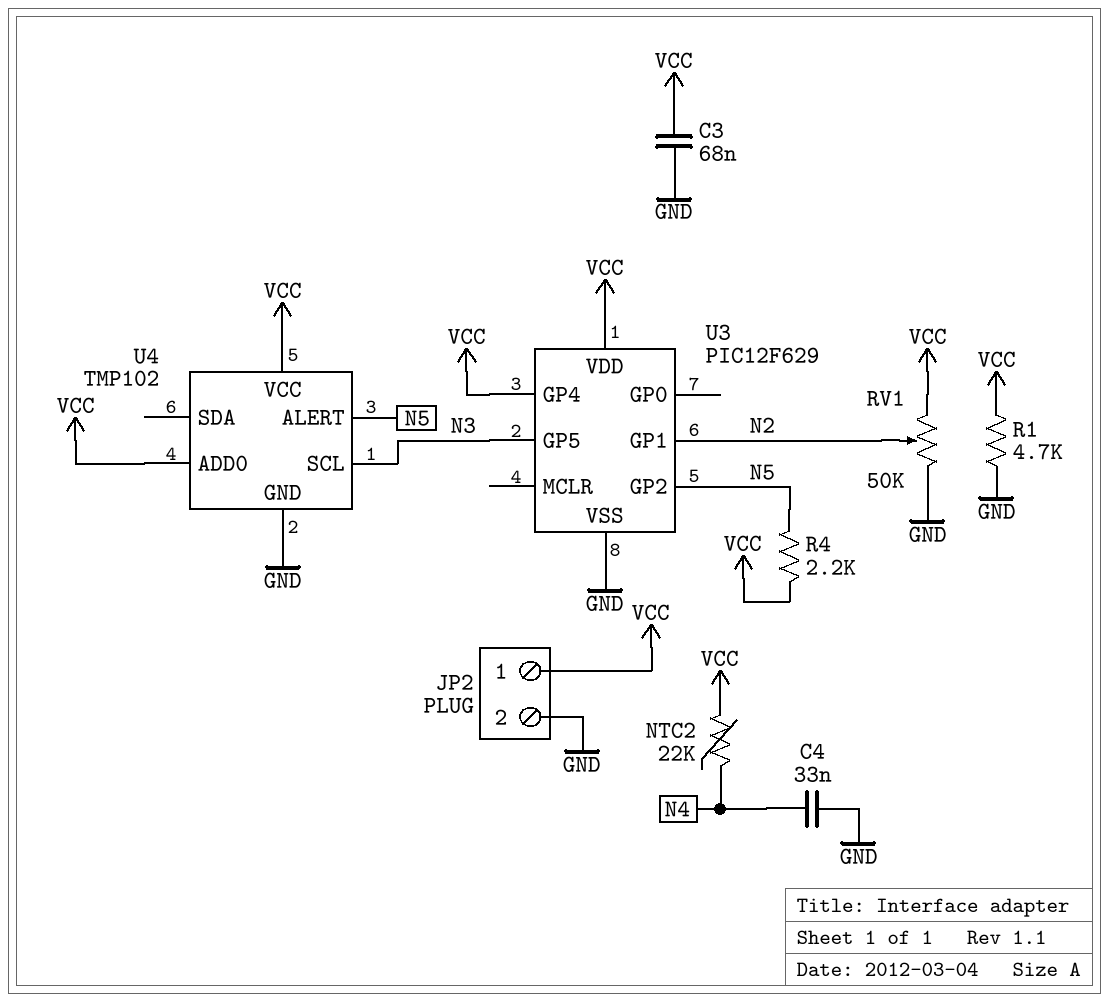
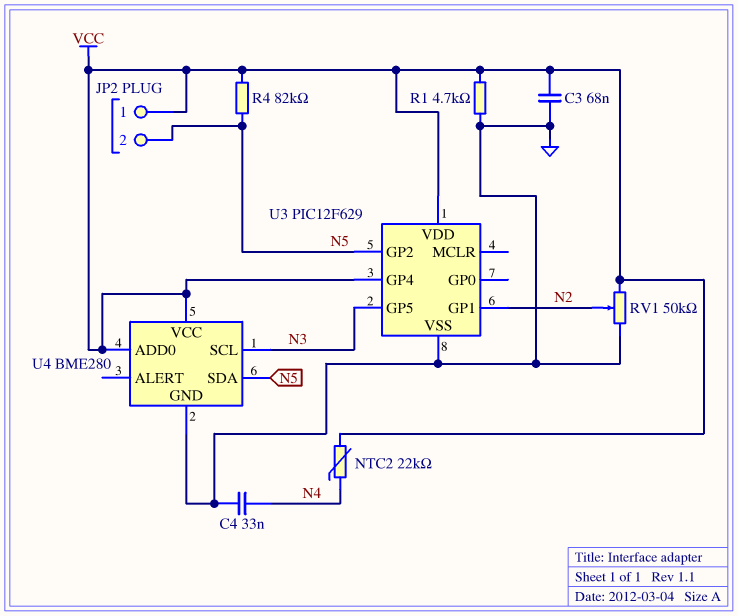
JP2 pin 2: GND -> N5
R4: 2.2k (N5, VCC) -> 82k (N5, VCC)
U4: TMP102 -> BME280
U4 pin ALERT: N5 -> none
U4 pin SDA: none -> N5

